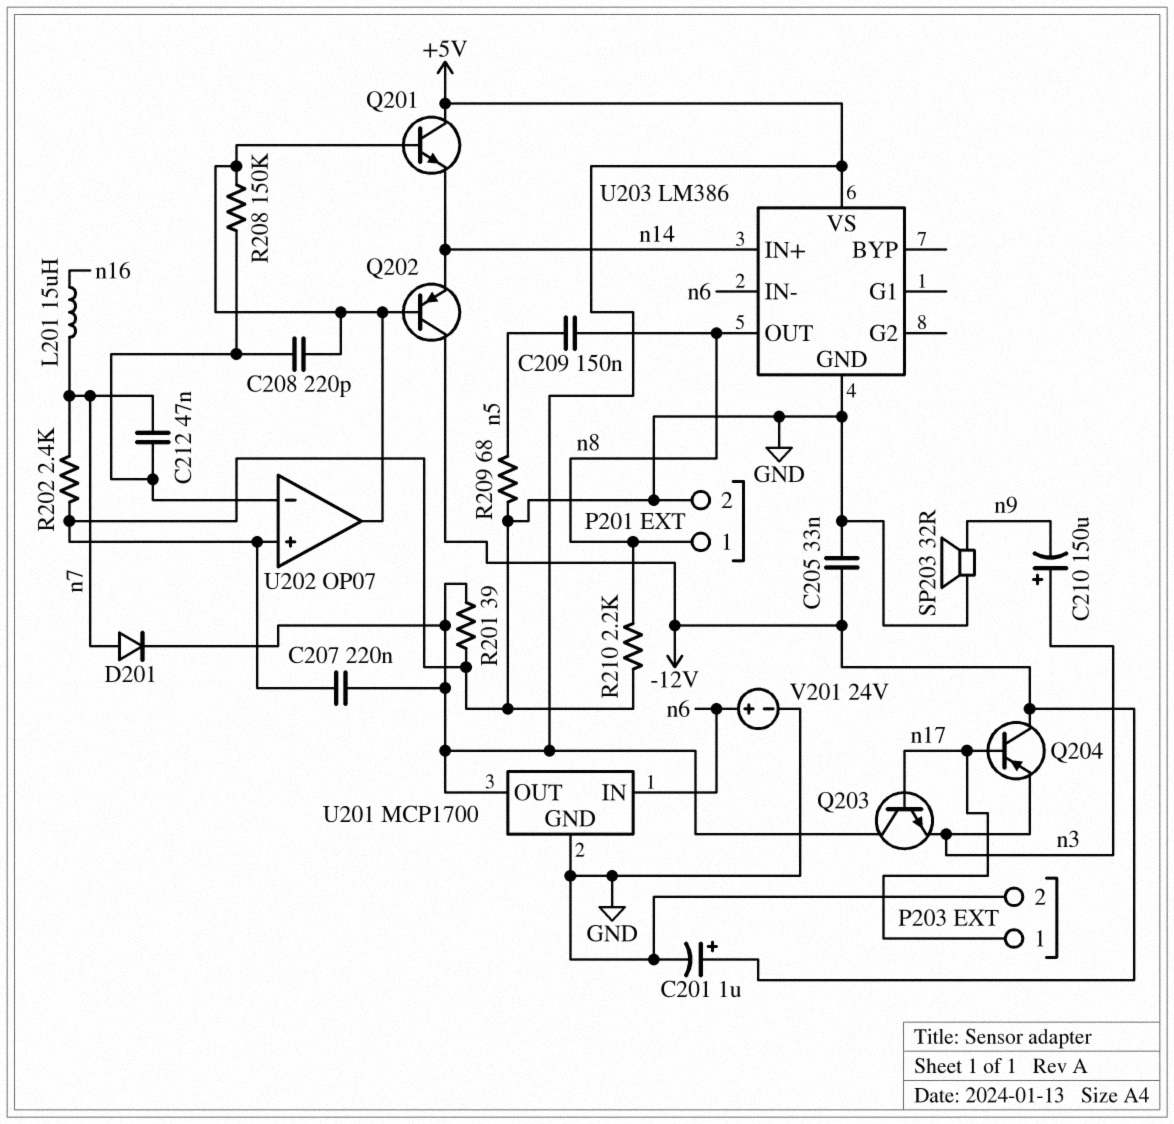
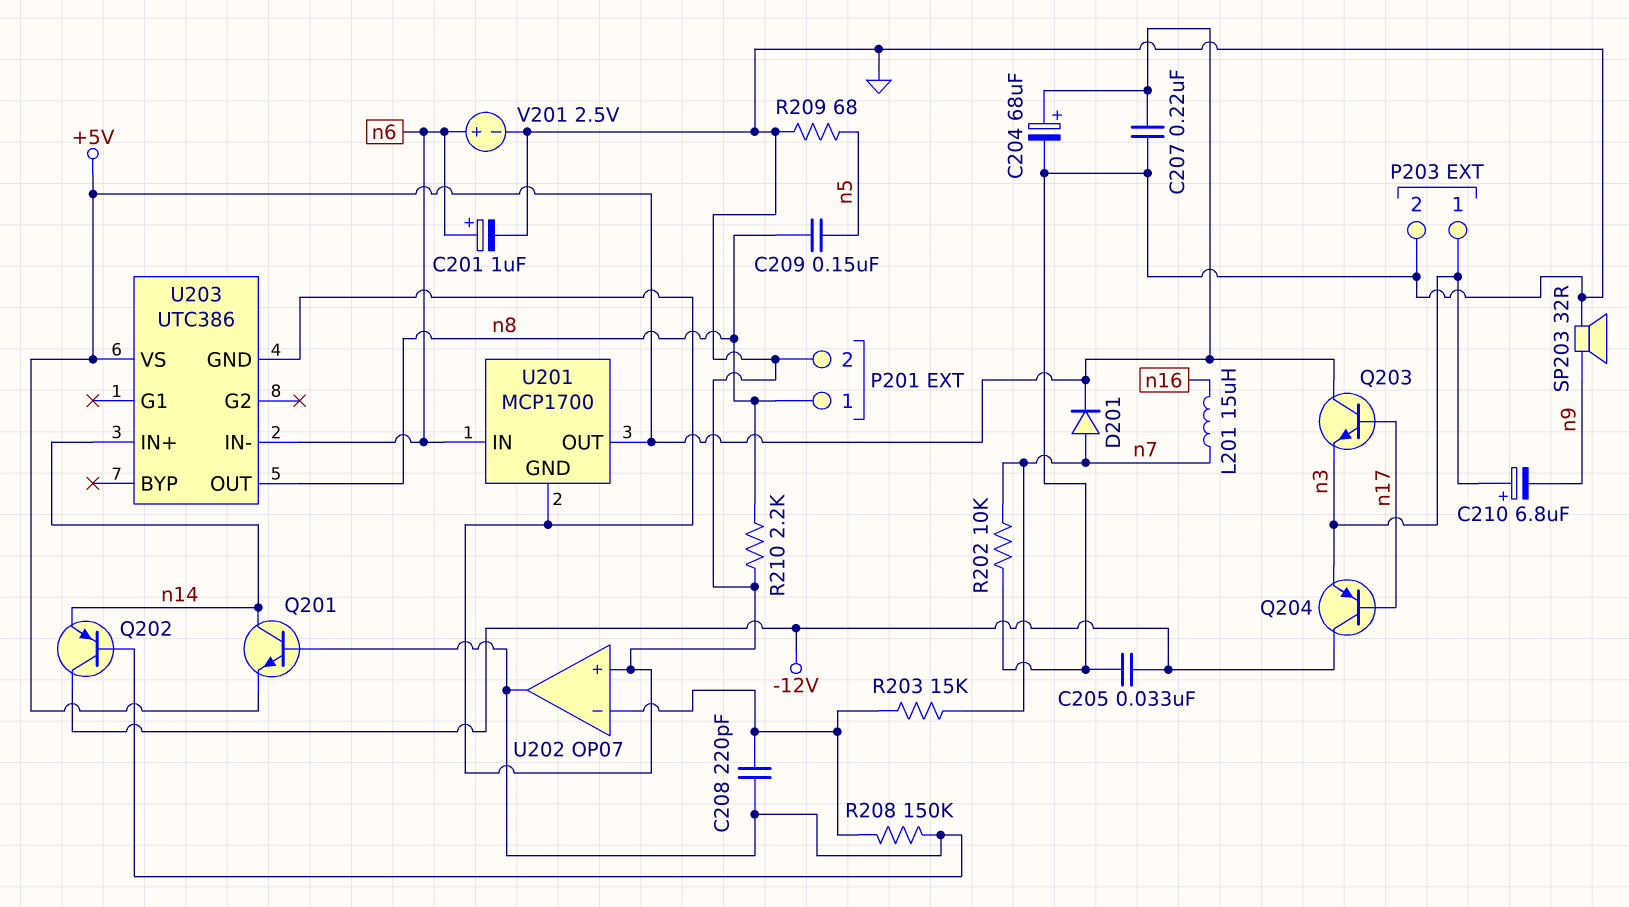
C201: 1uF (plus -12V, minus GND) -> 1uF (plus n6, minus GND)
C204: none -> 68uF (plus +5V, minus GND)
C210: 150uF (plus n3, minus n9) -> 6.8uF (plus n3, minus n9)
C212: 47nF (U202/in-, n7) -> none
P203 pin 1: n17 -> n3
Q201: NPN (B U202/out, C +5V, E n14) -> NPN (B U202/out, C n14, E +5V)
R201: 39 (+5V, GND) -> none
R202: 2.4k (GND, n7) -> 10k (GND, n7)
R203: none -> 15k (U202/in-, n7)
U203: LM386 -> UTC386
V201: 24V (plus n6, minus GND) -> 2.5V (plus n6, minus GND)

